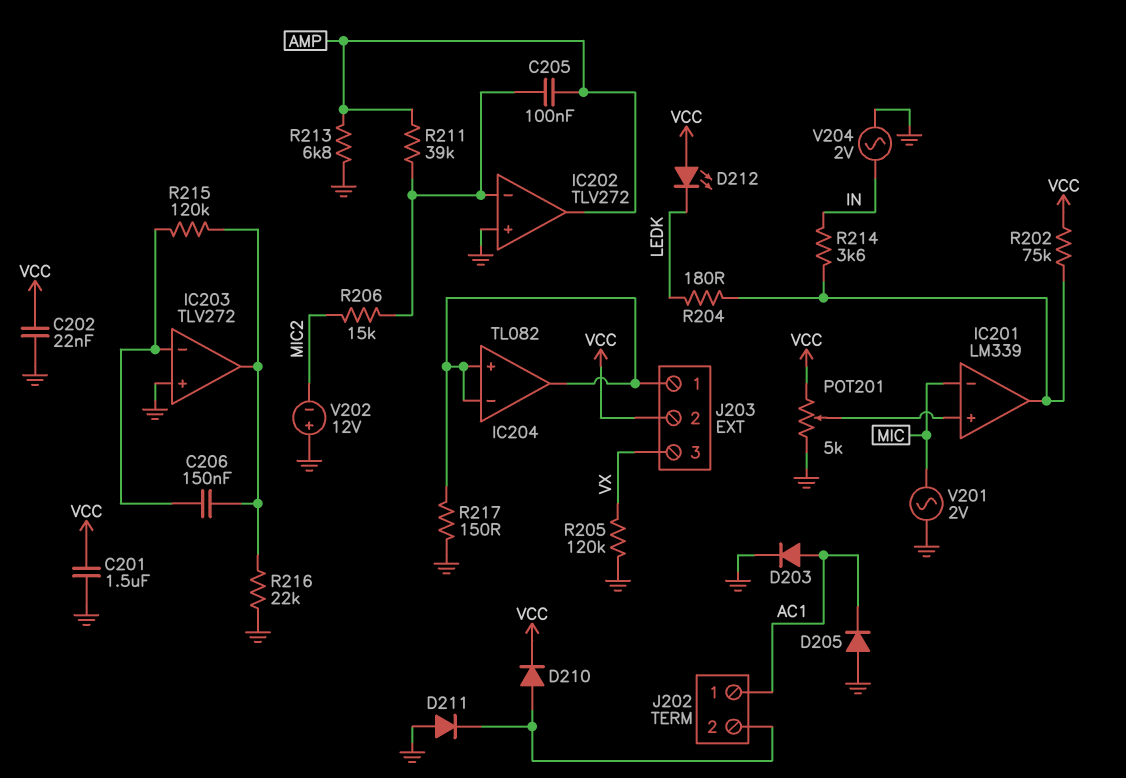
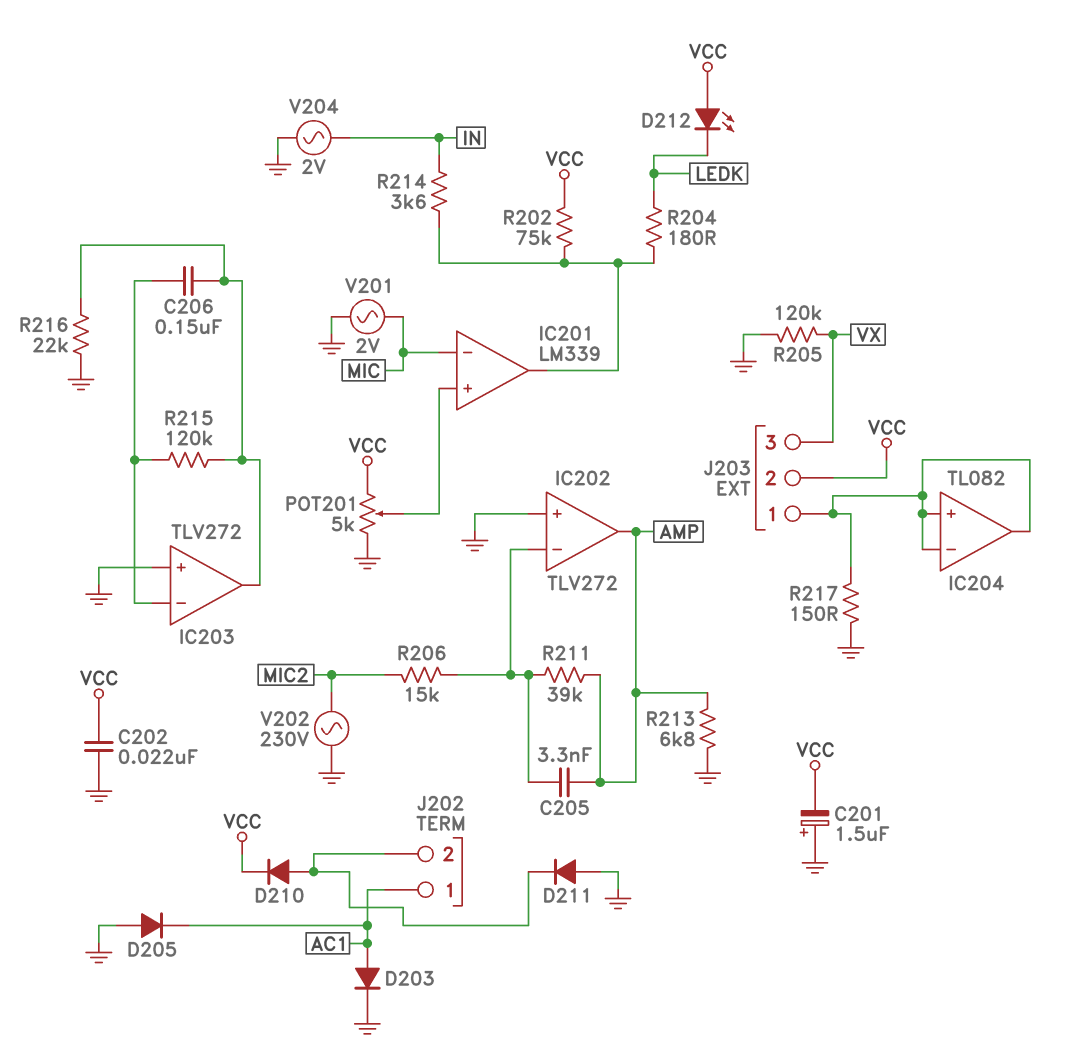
C201: 1.5uF (GND, VCC) -> 1.5uF (plus GND, minus VCC)
C205: 100nF (AMP, IC202/in-) -> 3.3nF (AMP, IC202/in-)
V202: 12V (plus GND, minus MIC2) -> AC 230V (GND, MIC2)

